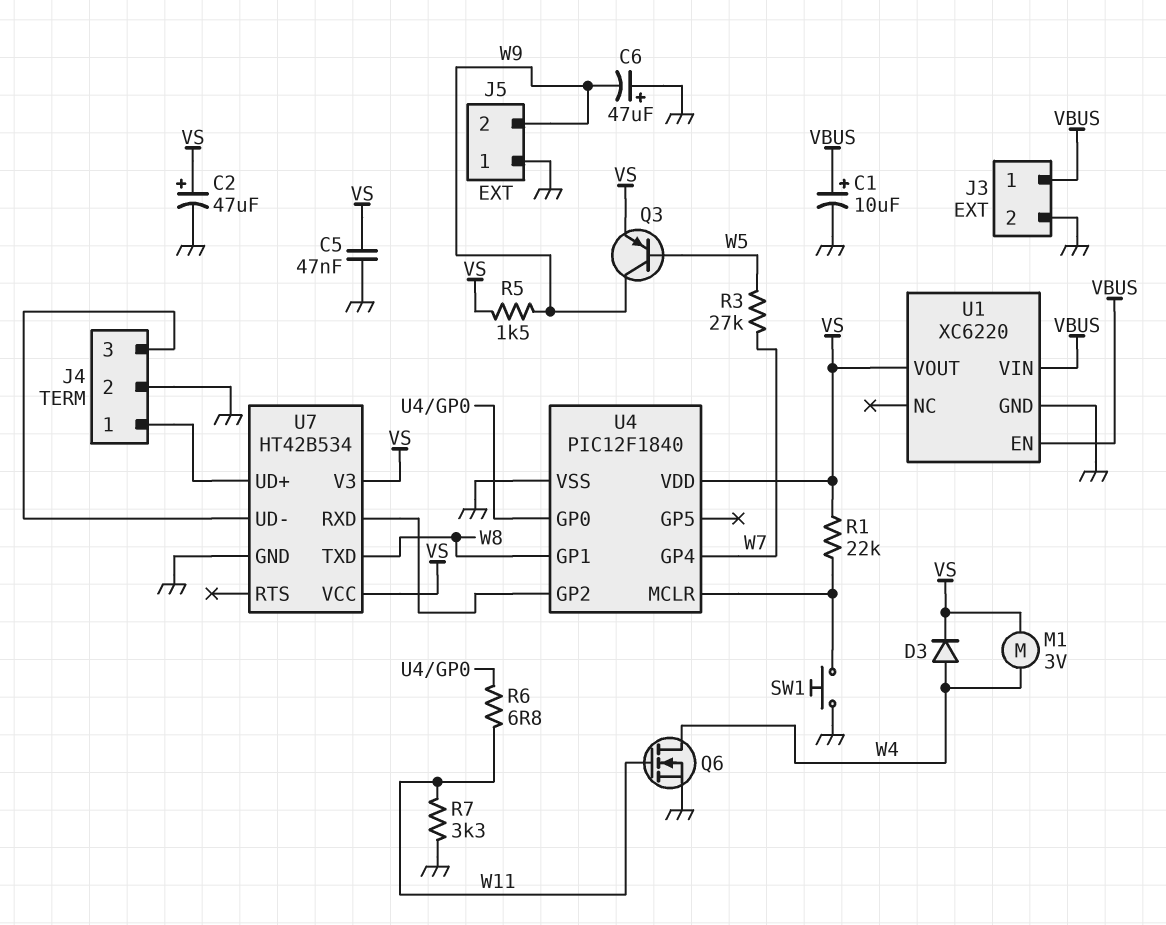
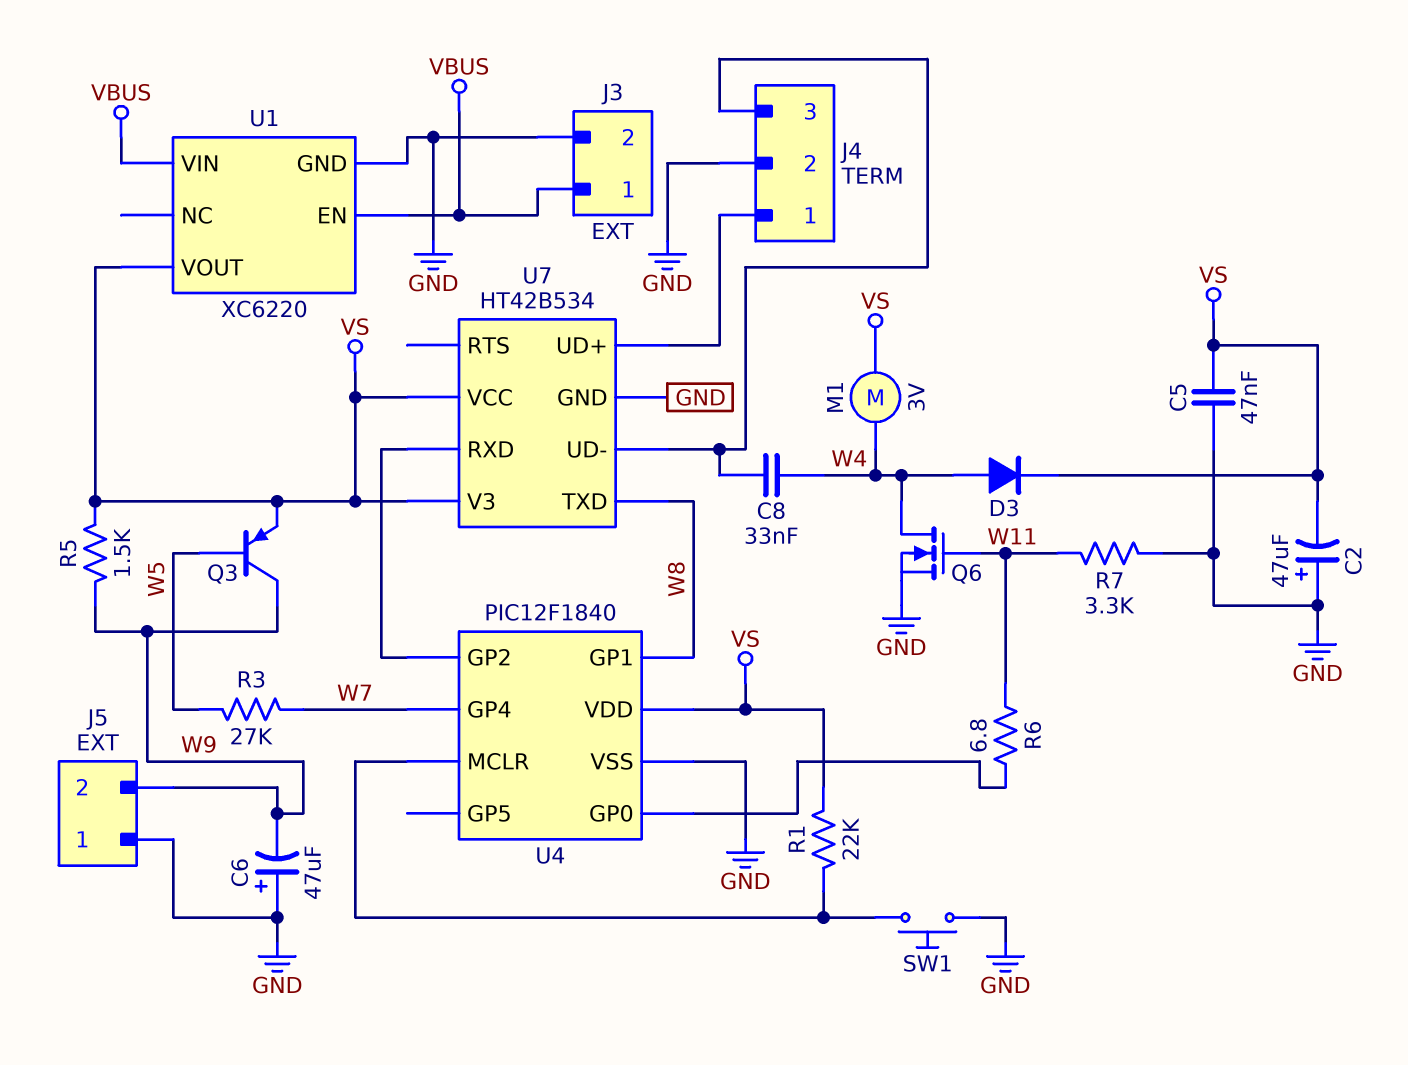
C1: 10uF (plus VBUS, minus GND) -> none
C2: 47uF (plus VS, minus GND) -> 47uF (plus GND, minus VS)
C8: none -> 33nF (J4/3, W4)

